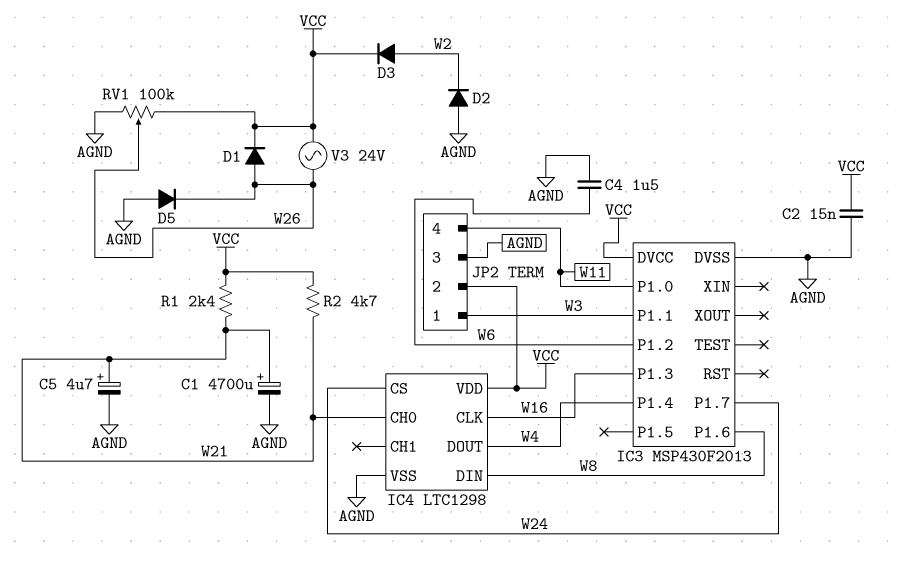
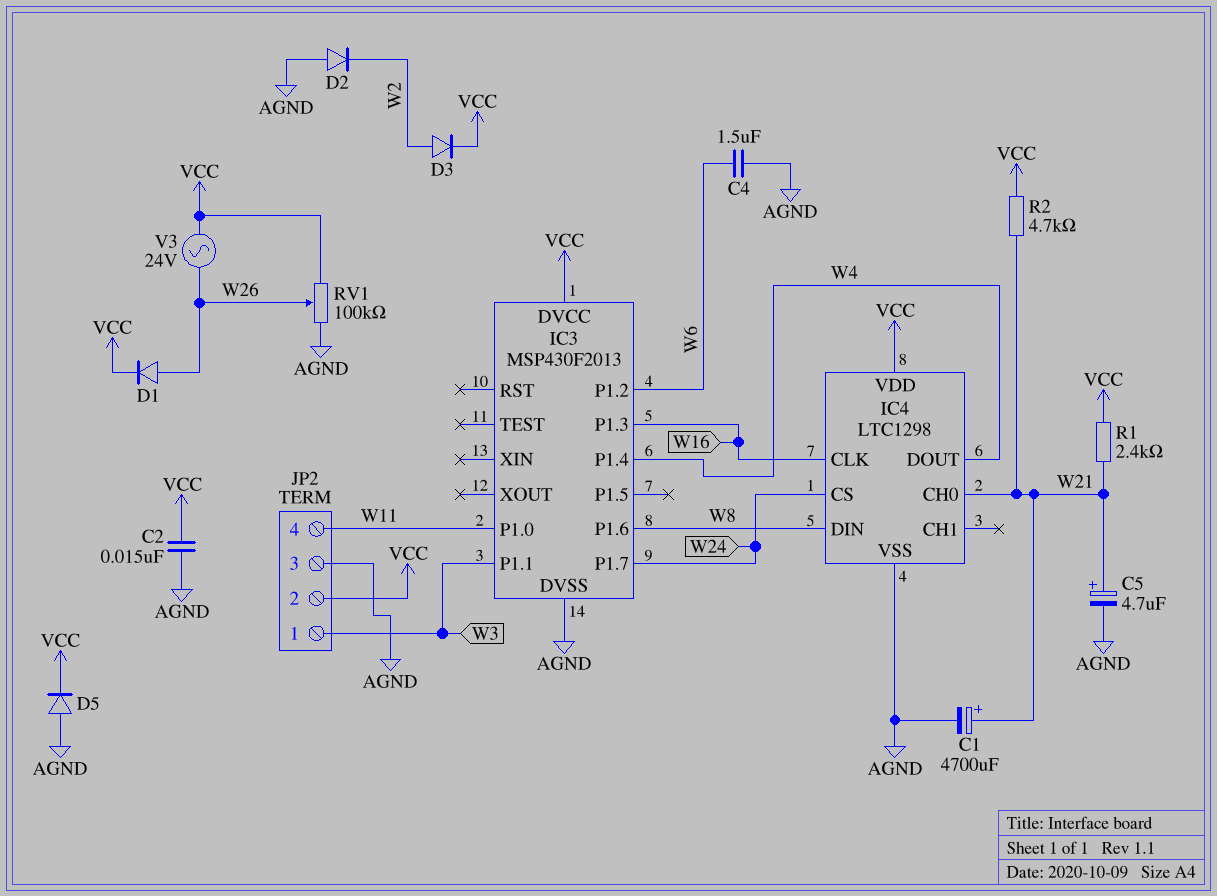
D5: diode (A AGND, K W26) -> diode (A AGND, K VCC)

